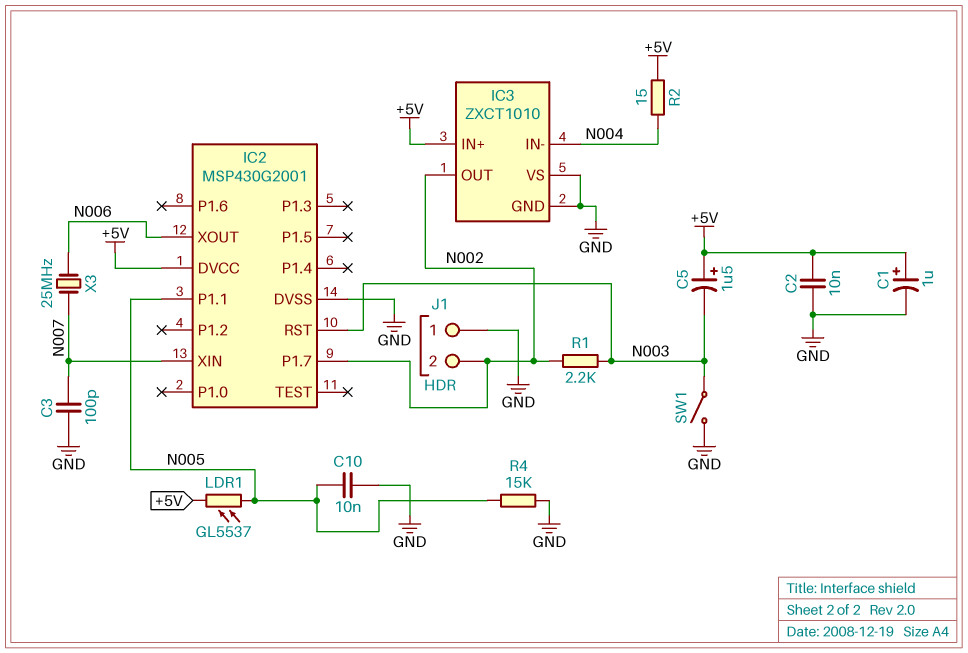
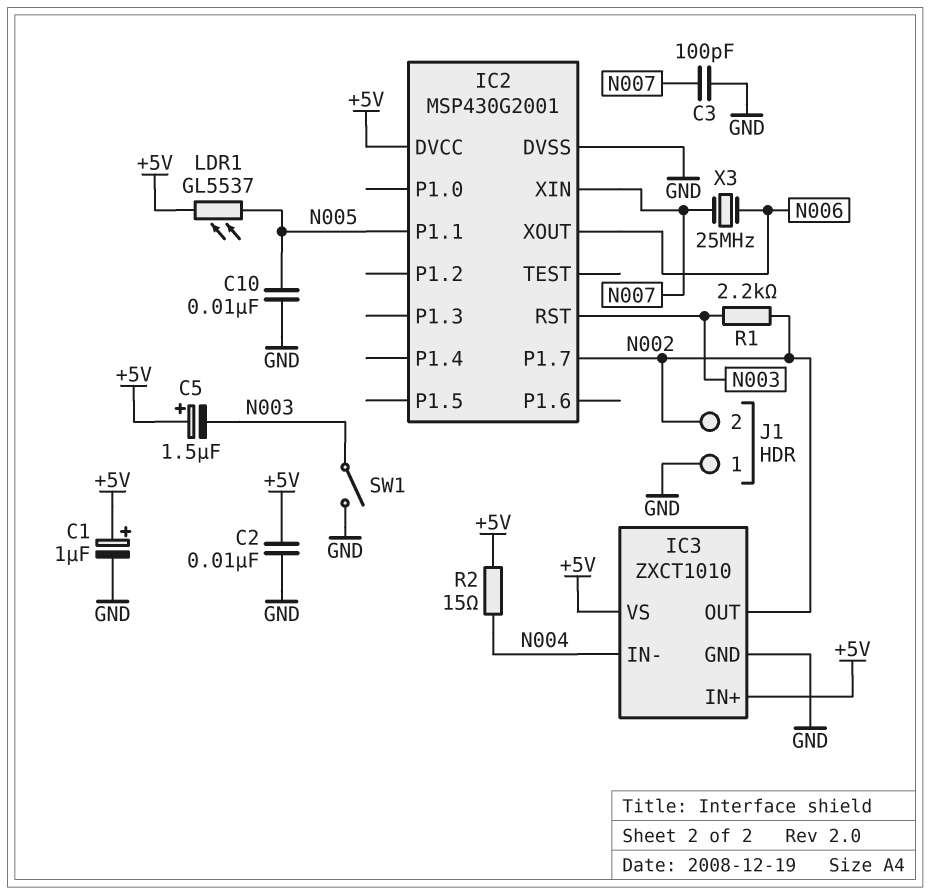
IC3 pin VS: GND -> +5V
R4: 15k (GND, N005) -> none

